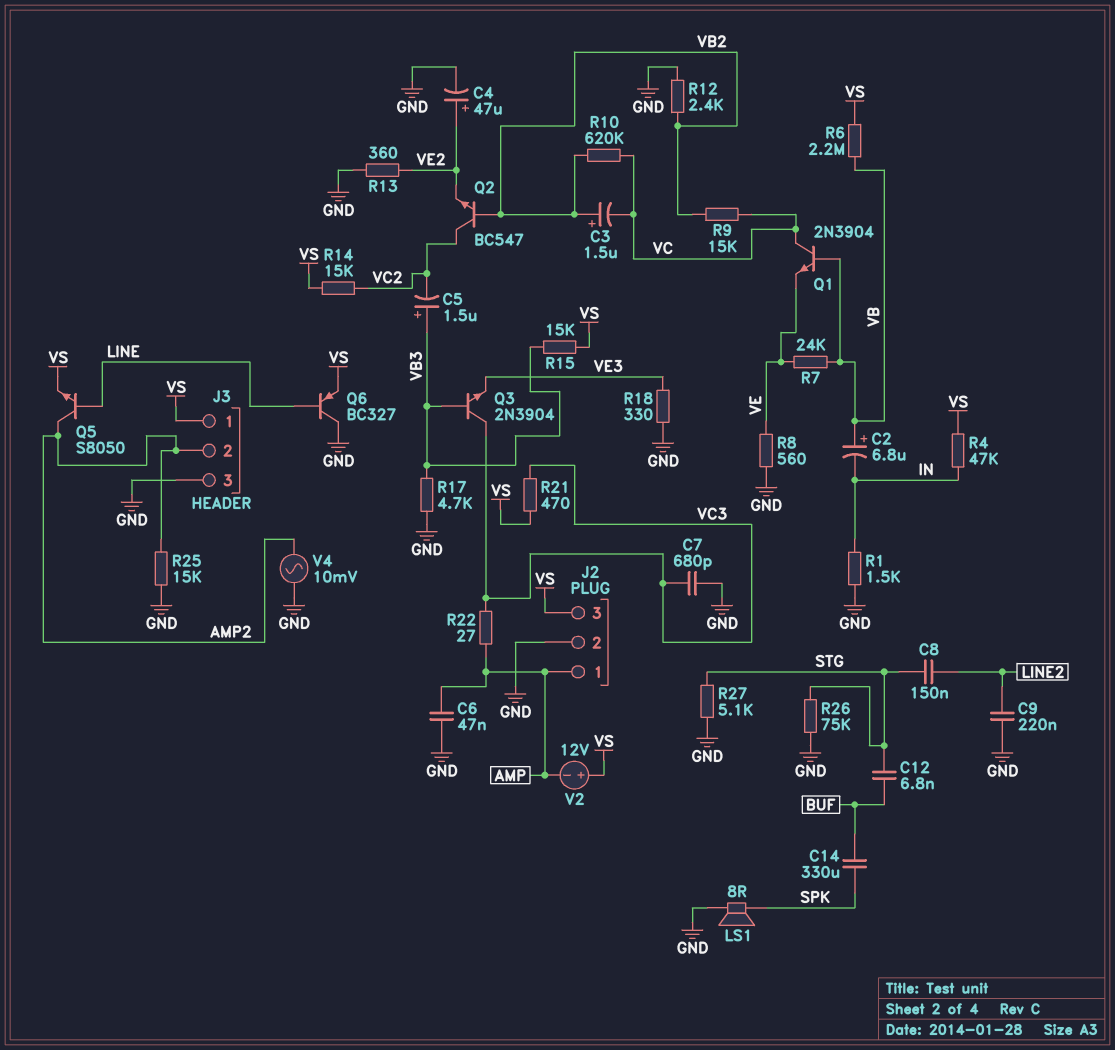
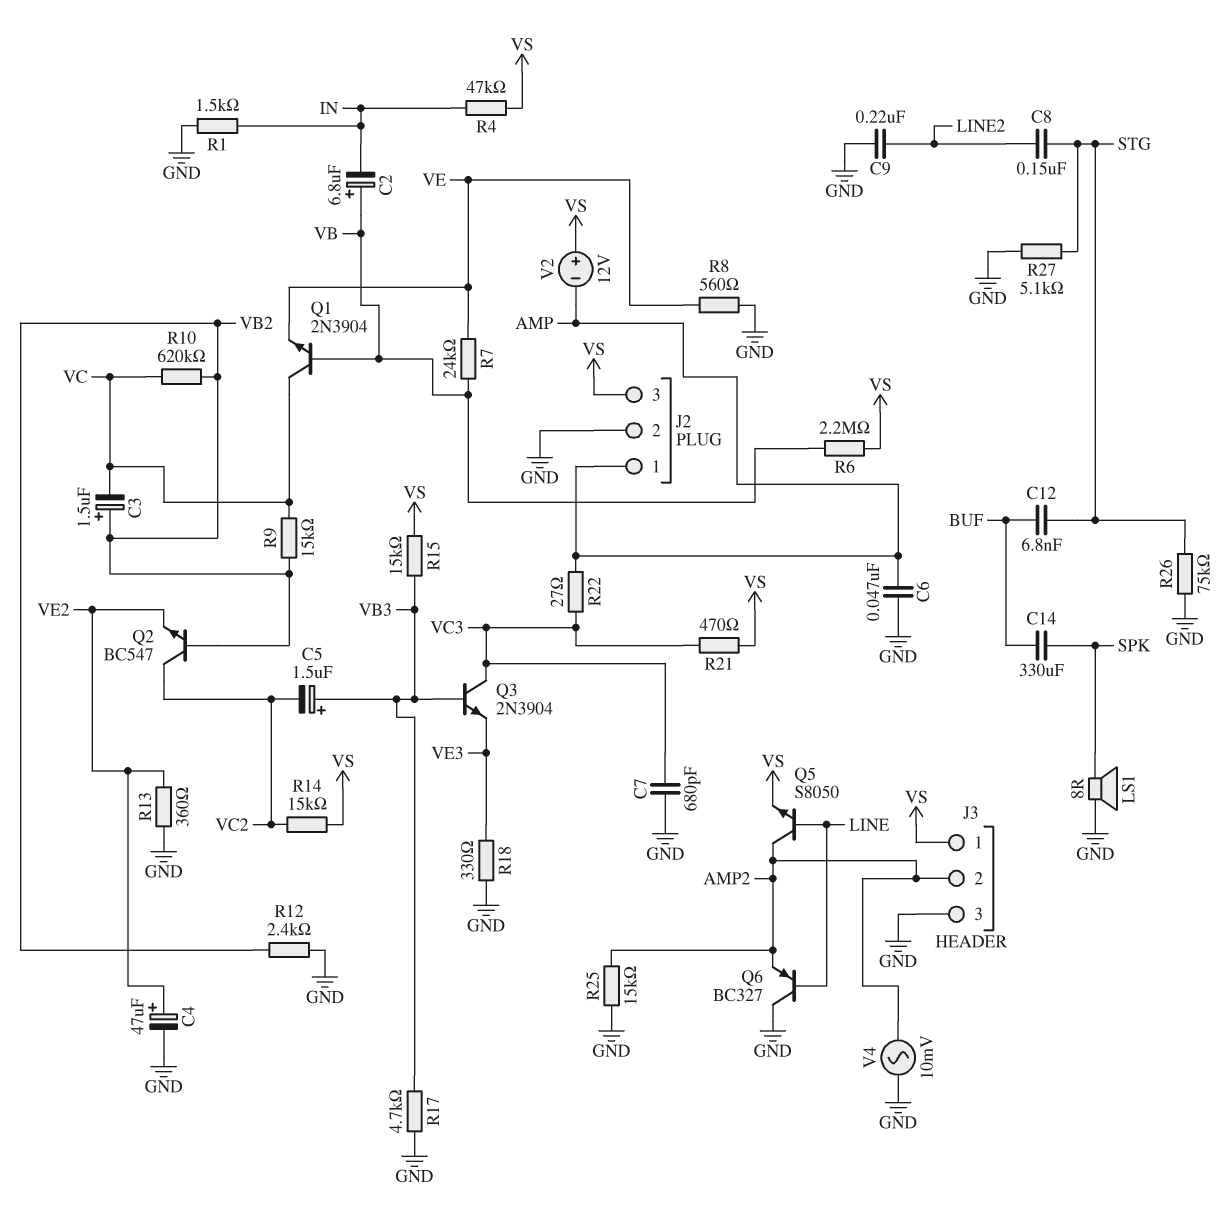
Q6: PNP BC327 (B LINE, C GND, E VS) -> PNP BC327 (B LINE, C GND, E AMP2)

